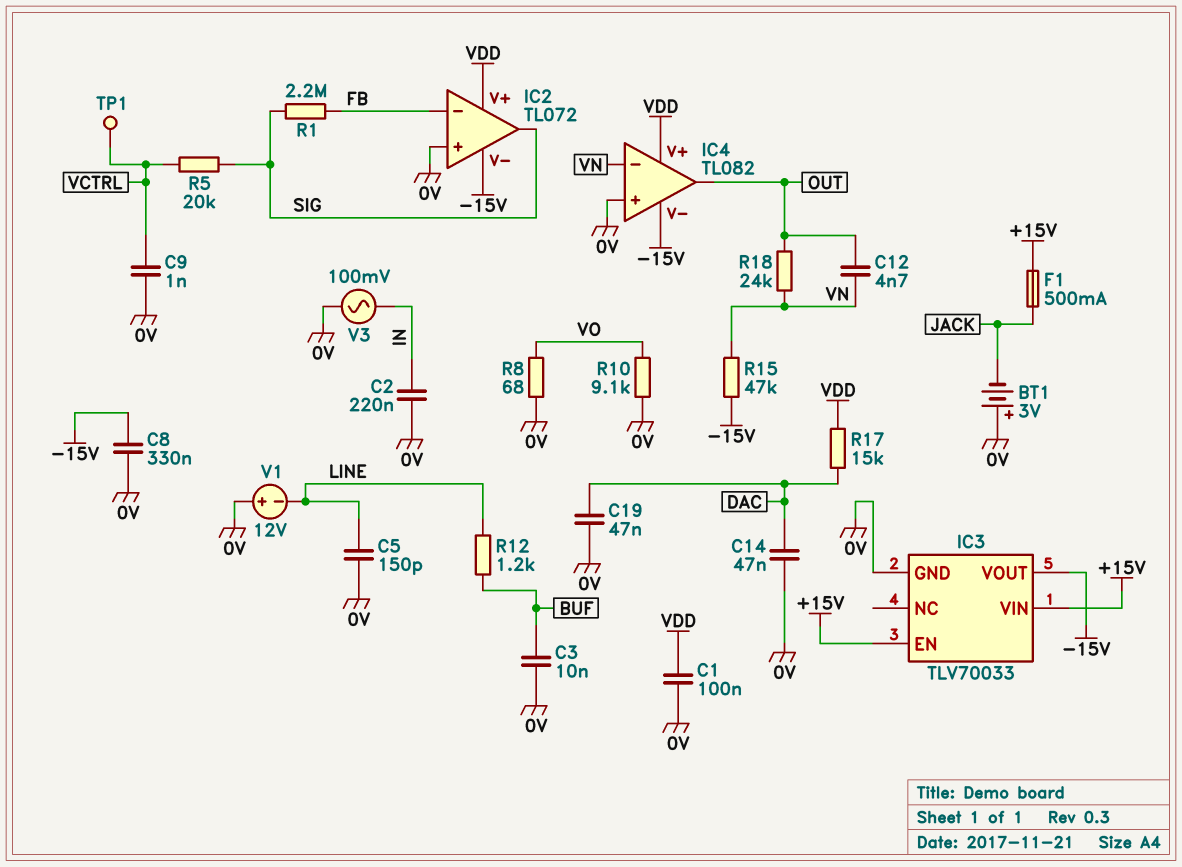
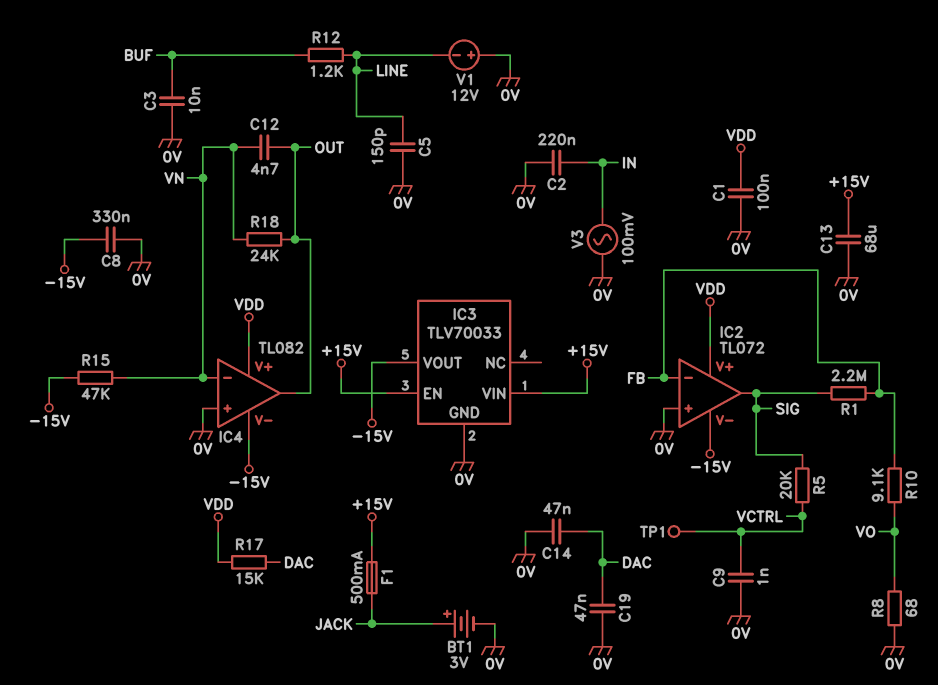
BT1: 3V (plus 0V, minus JACK) -> 3V (plus JACK, minus 0V)
C13: none -> 68uF (+15V, 0V)
R10: 9.1k (0V, VO) -> 9.1k (FB, VO)

